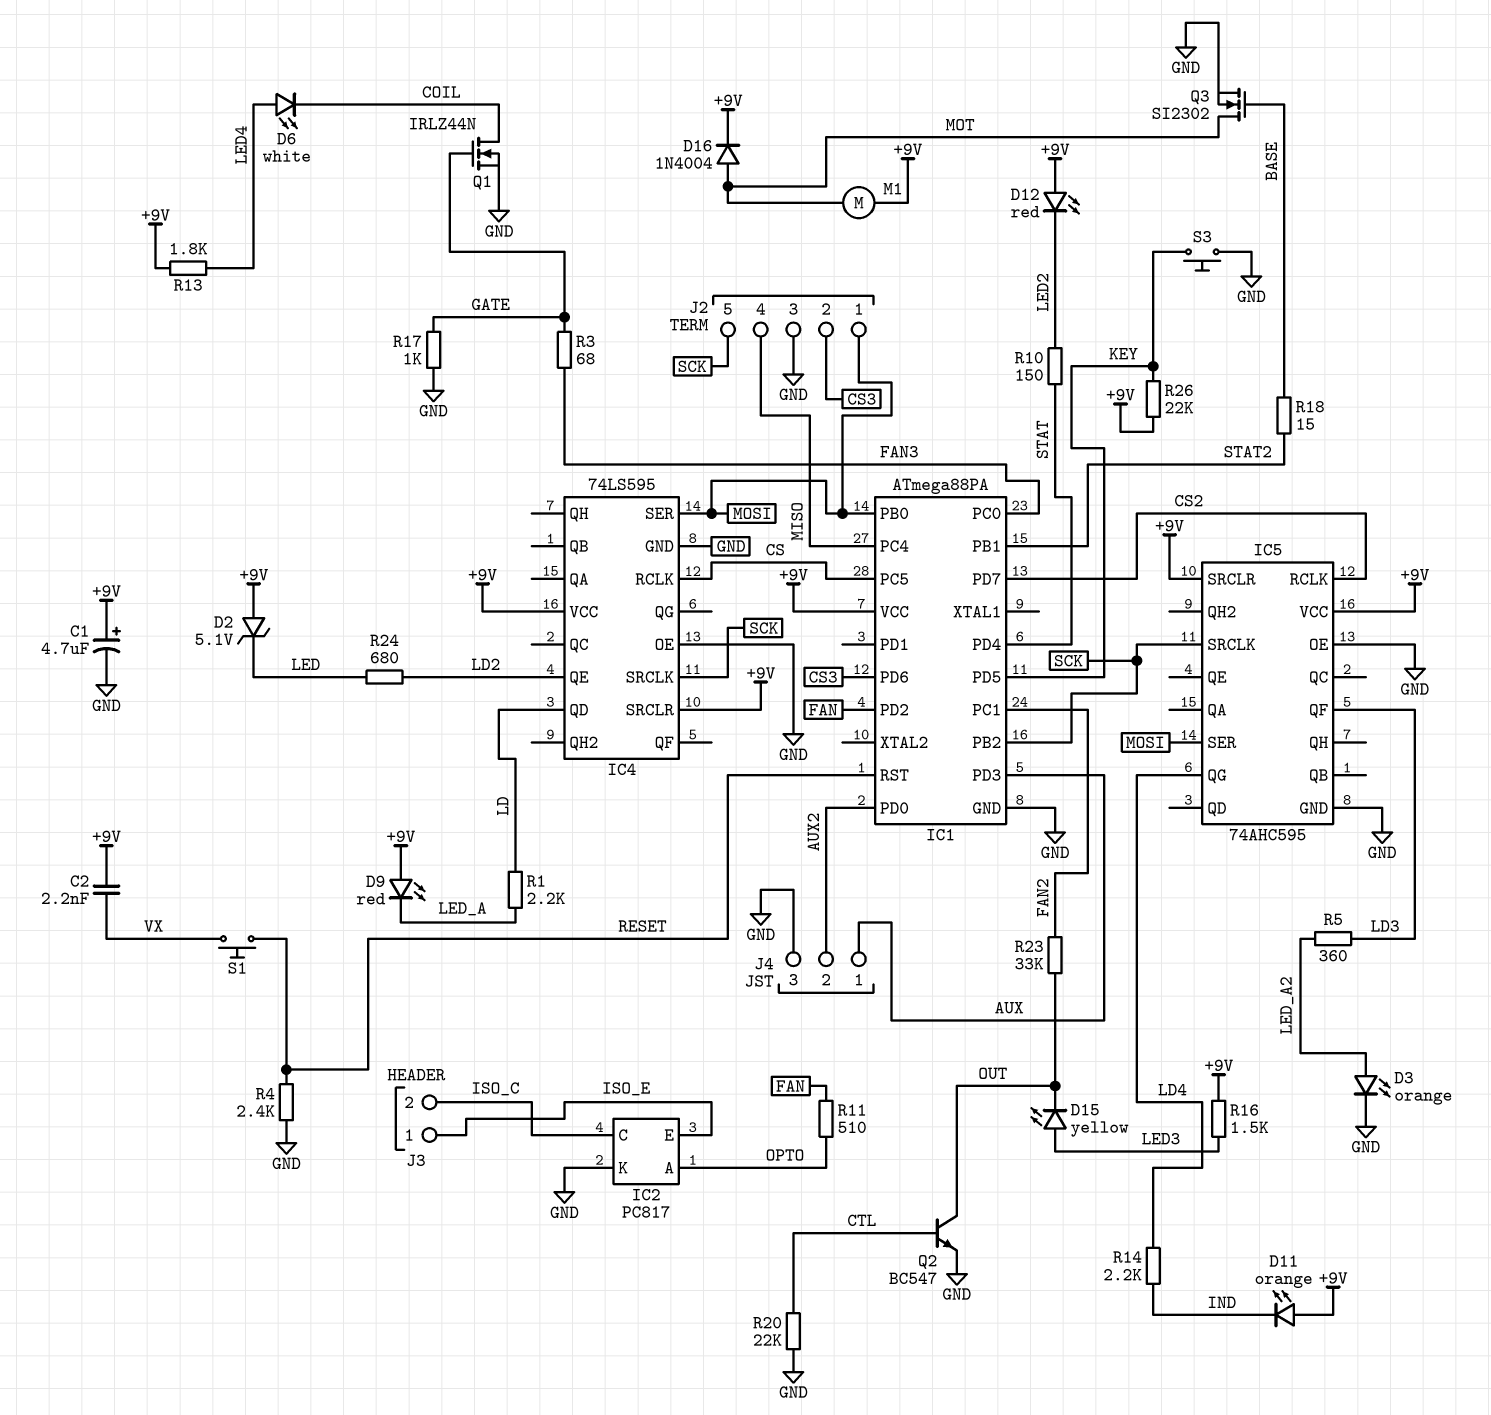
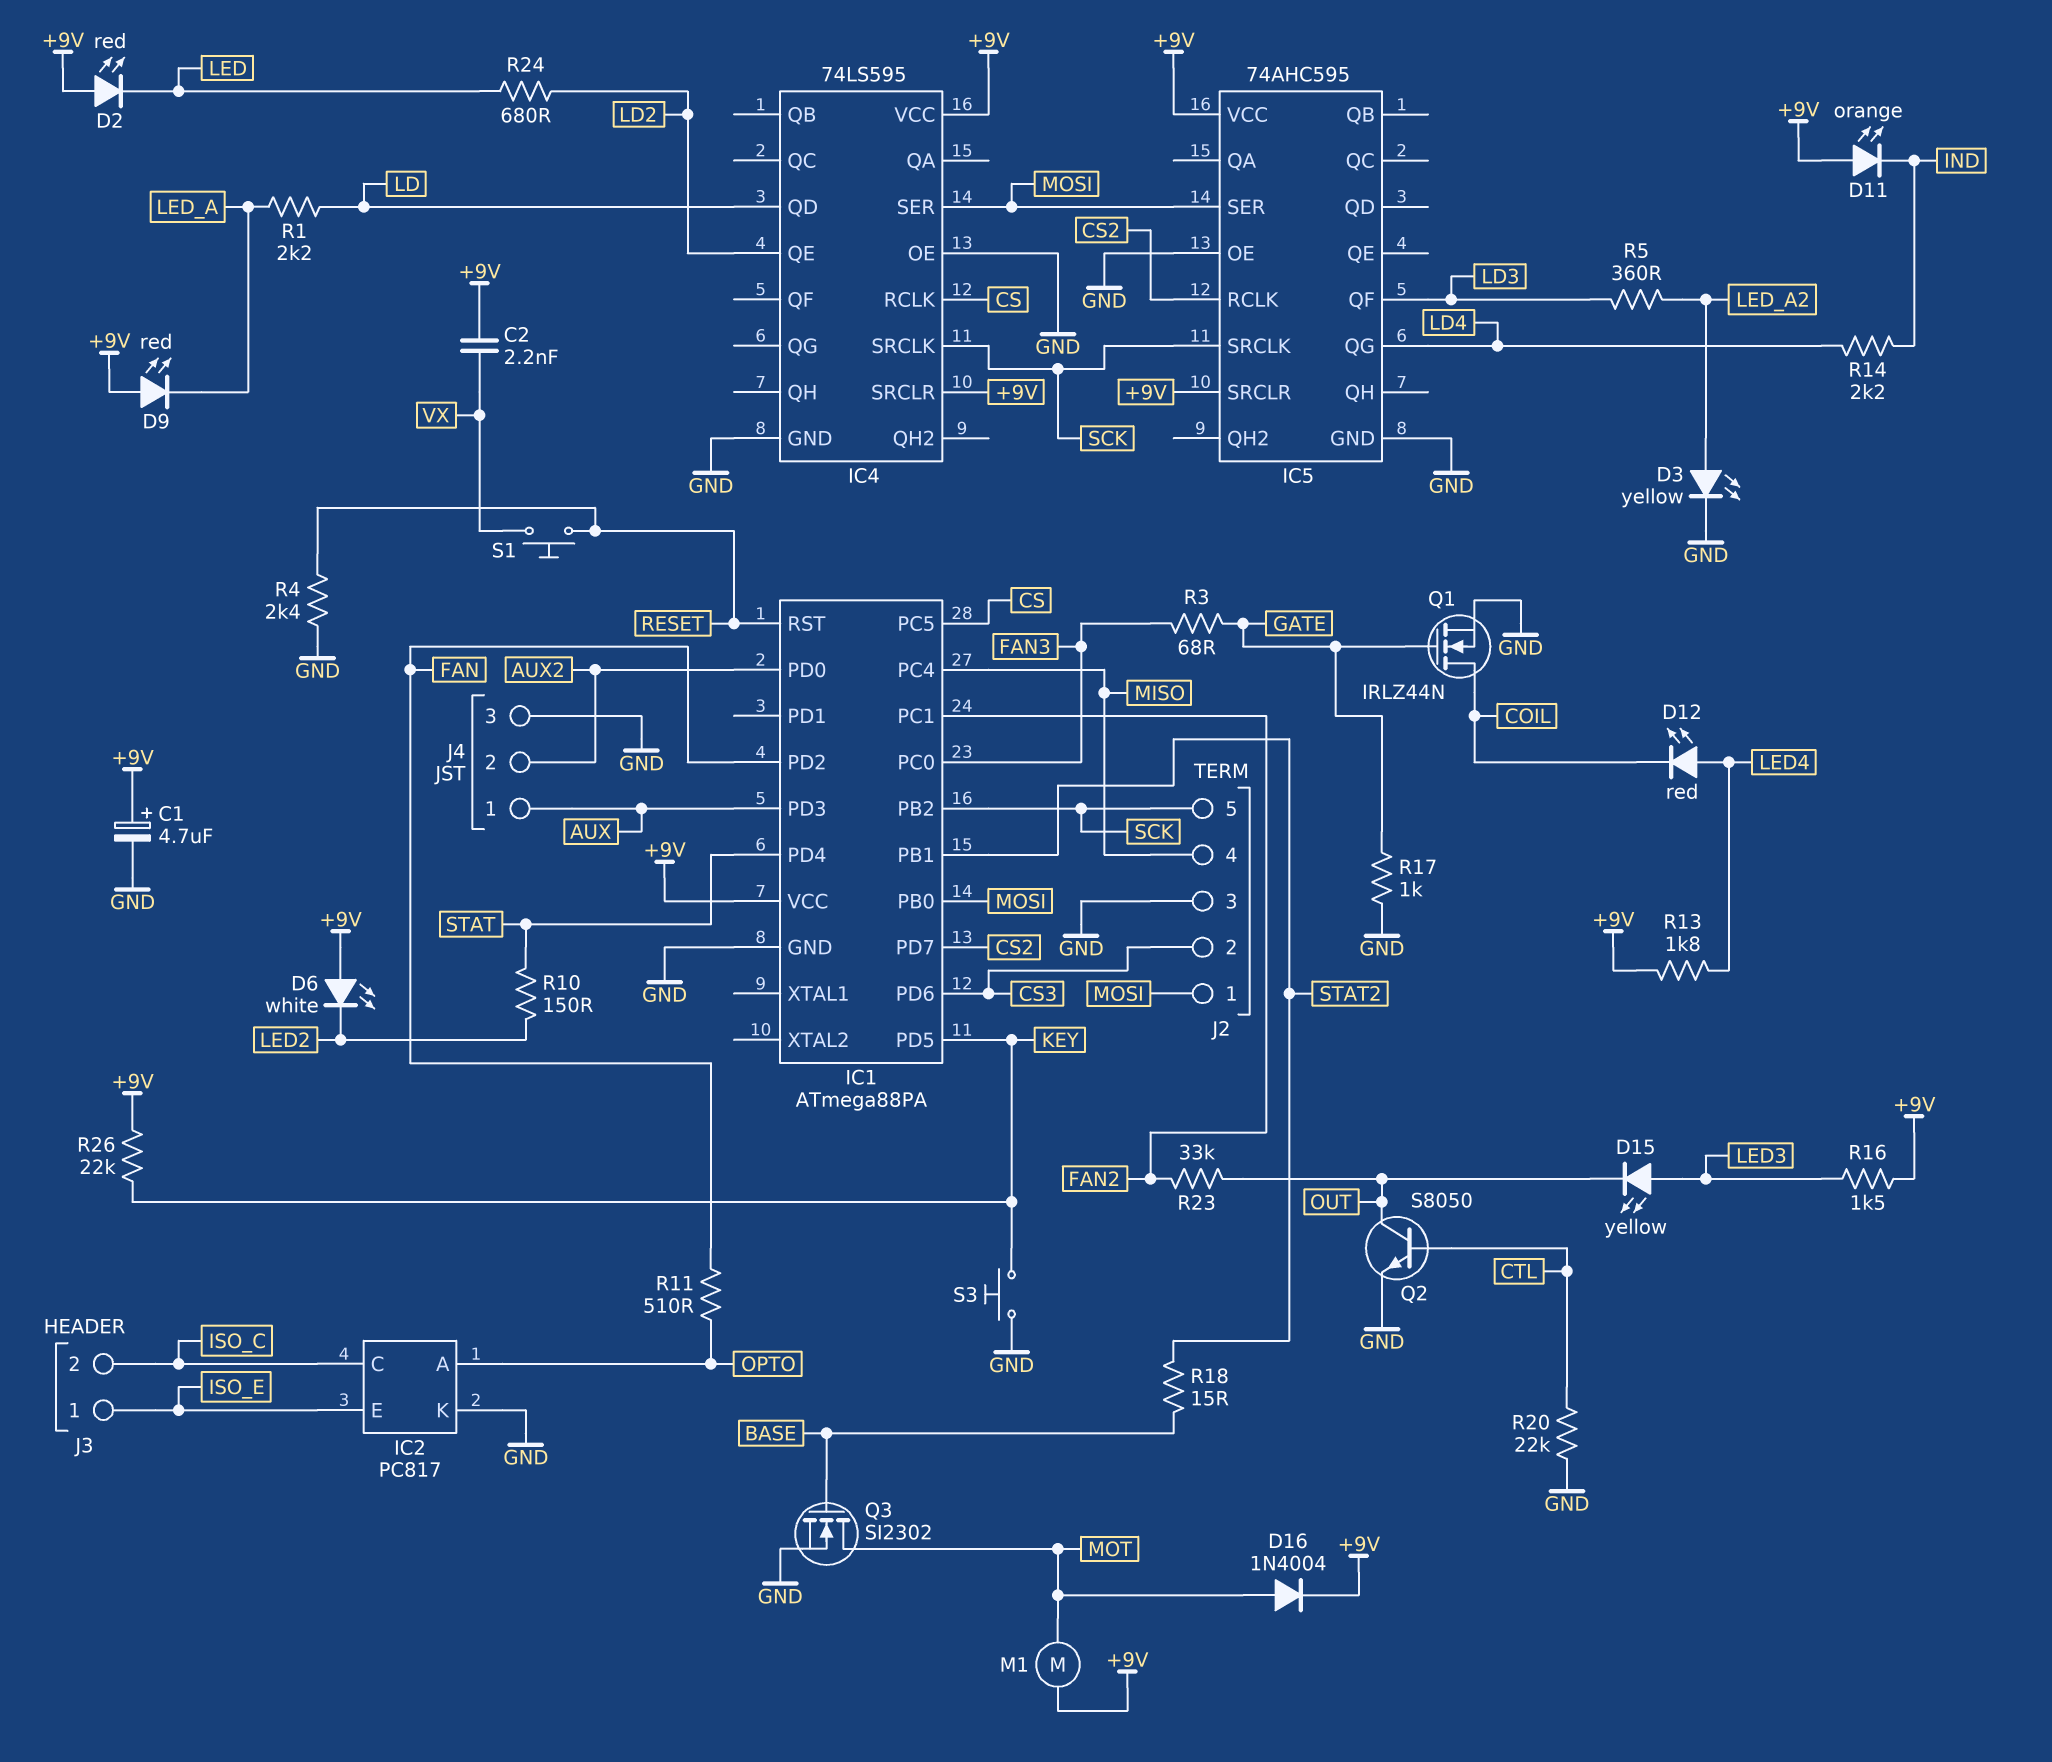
D2: zener 5.1V (A +9V, K LED) -> LED red (A +9V, K LED)
D3: LED orange (A LED_A2, K GND) -> LED yellow (A LED_A2, K GND)
D6: LED white (A LED4, K COIL) -> LED white (A +9V, K LED2)
D12: LED red (A +9V, K LED2) -> LED red (A LED4, K COIL)
Q2: NPN BC547 (B CTL, C OUT, E GND) -> NPN S8050 (B CTL, C OUT, E GND)

